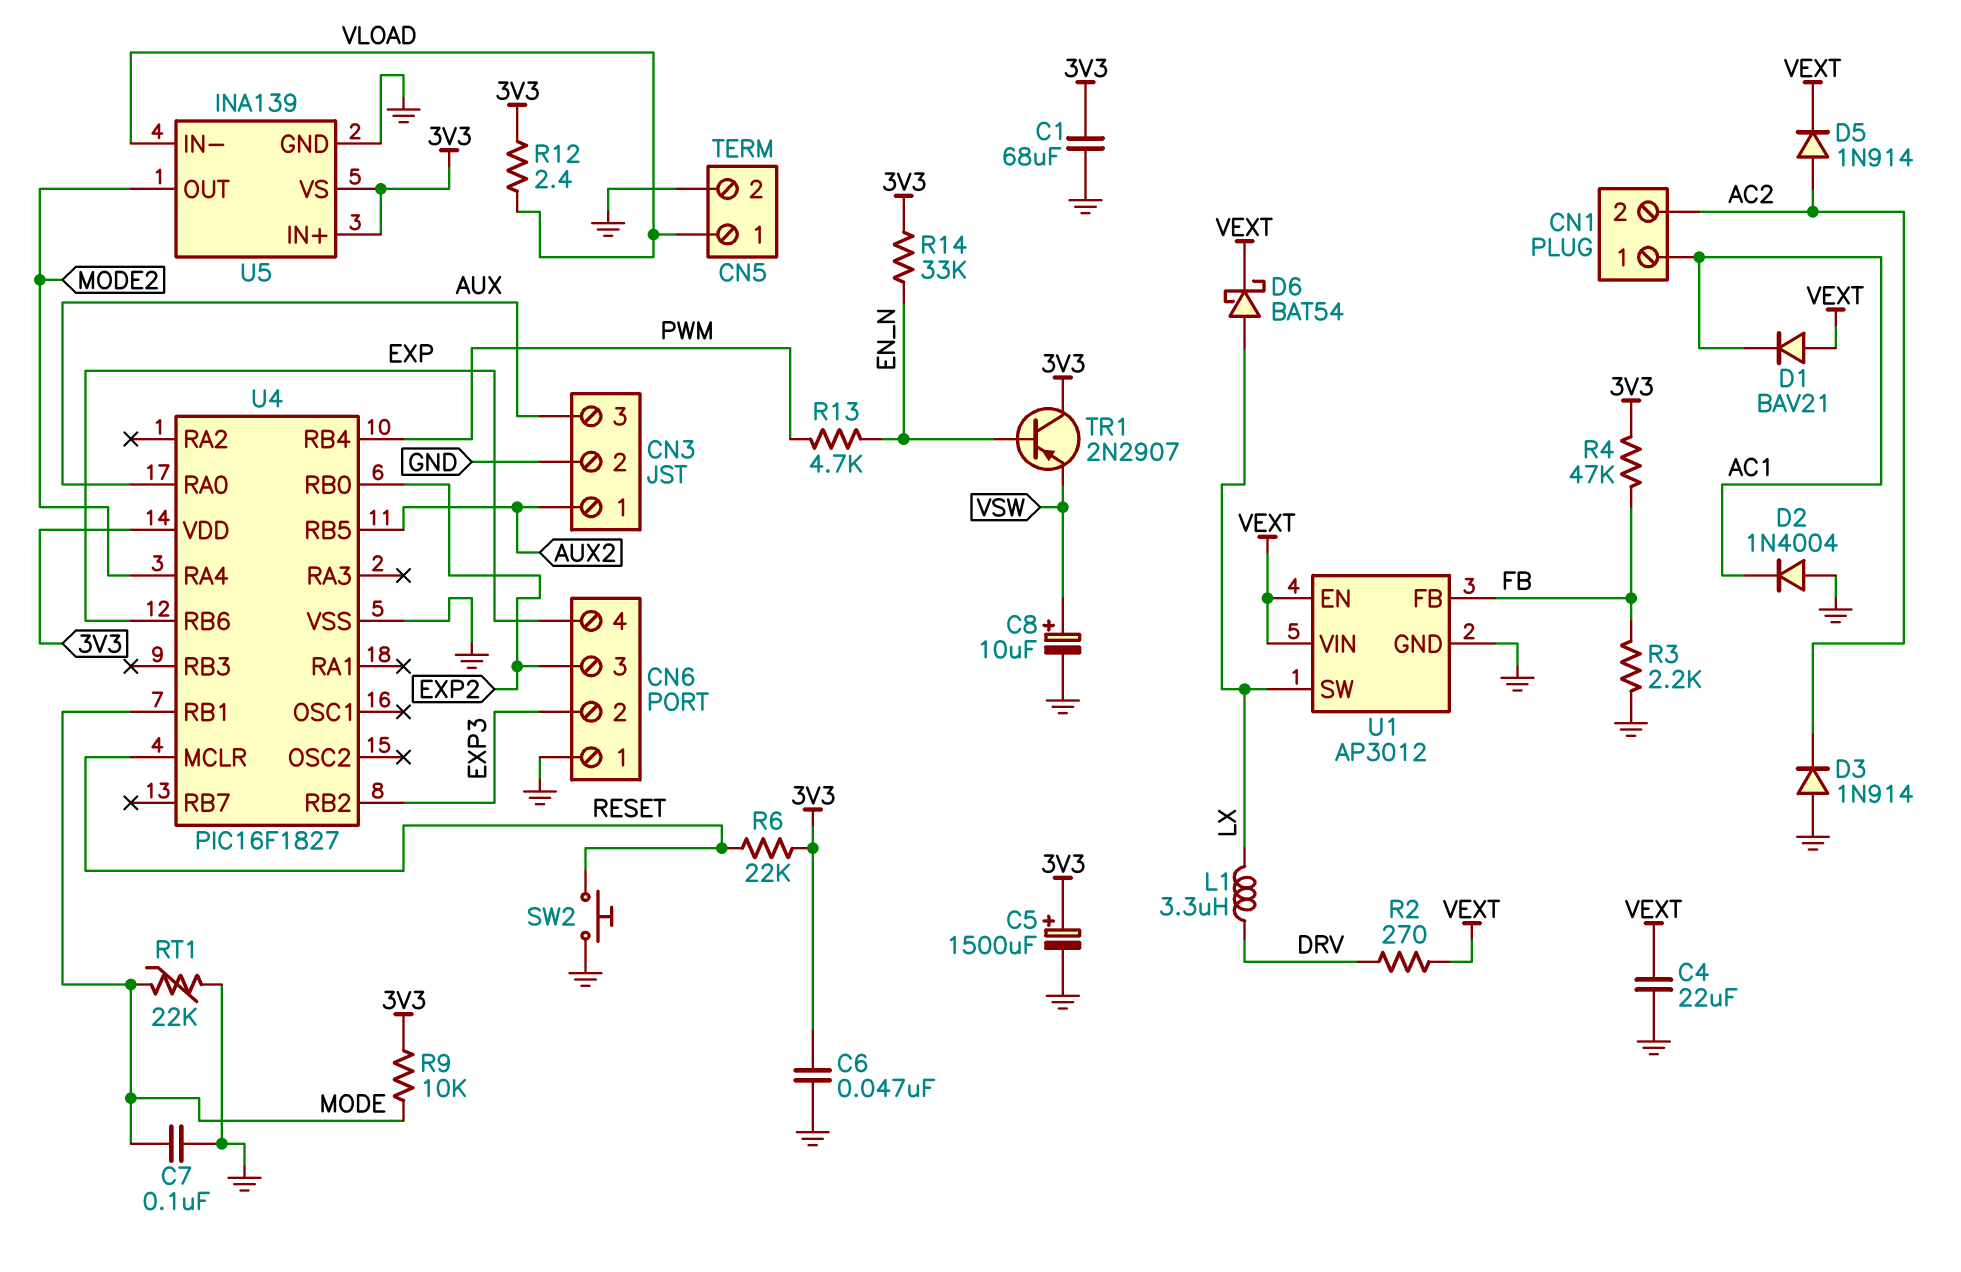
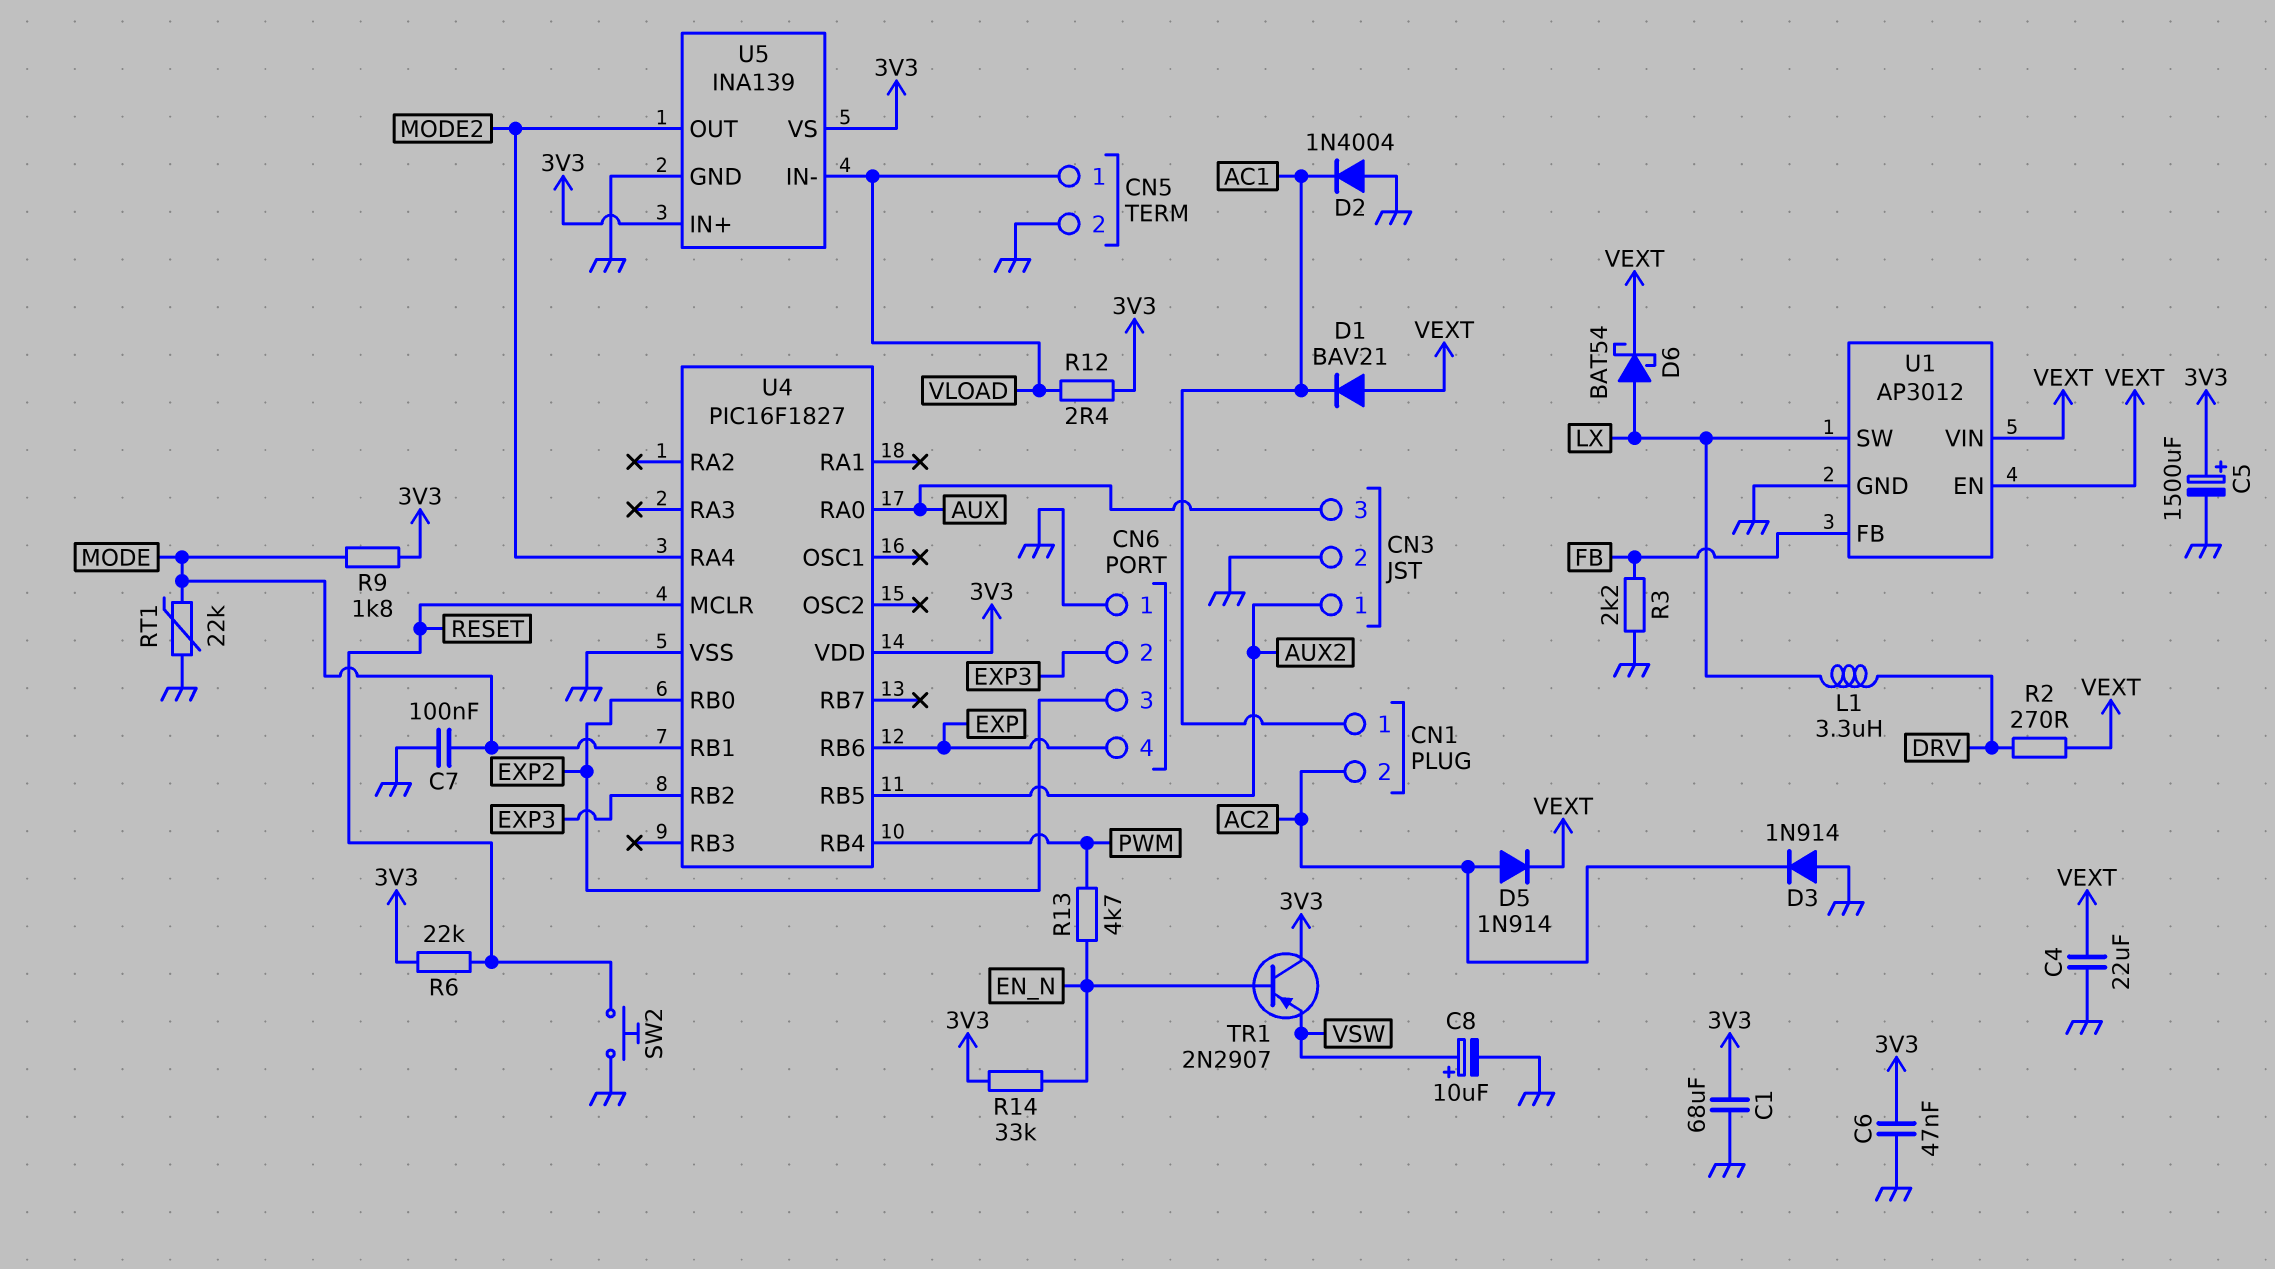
R4: 47k (3V3, FB) -> none
R9: 10k (3V3, MODE) -> 1.8k (3V3, MODE)

